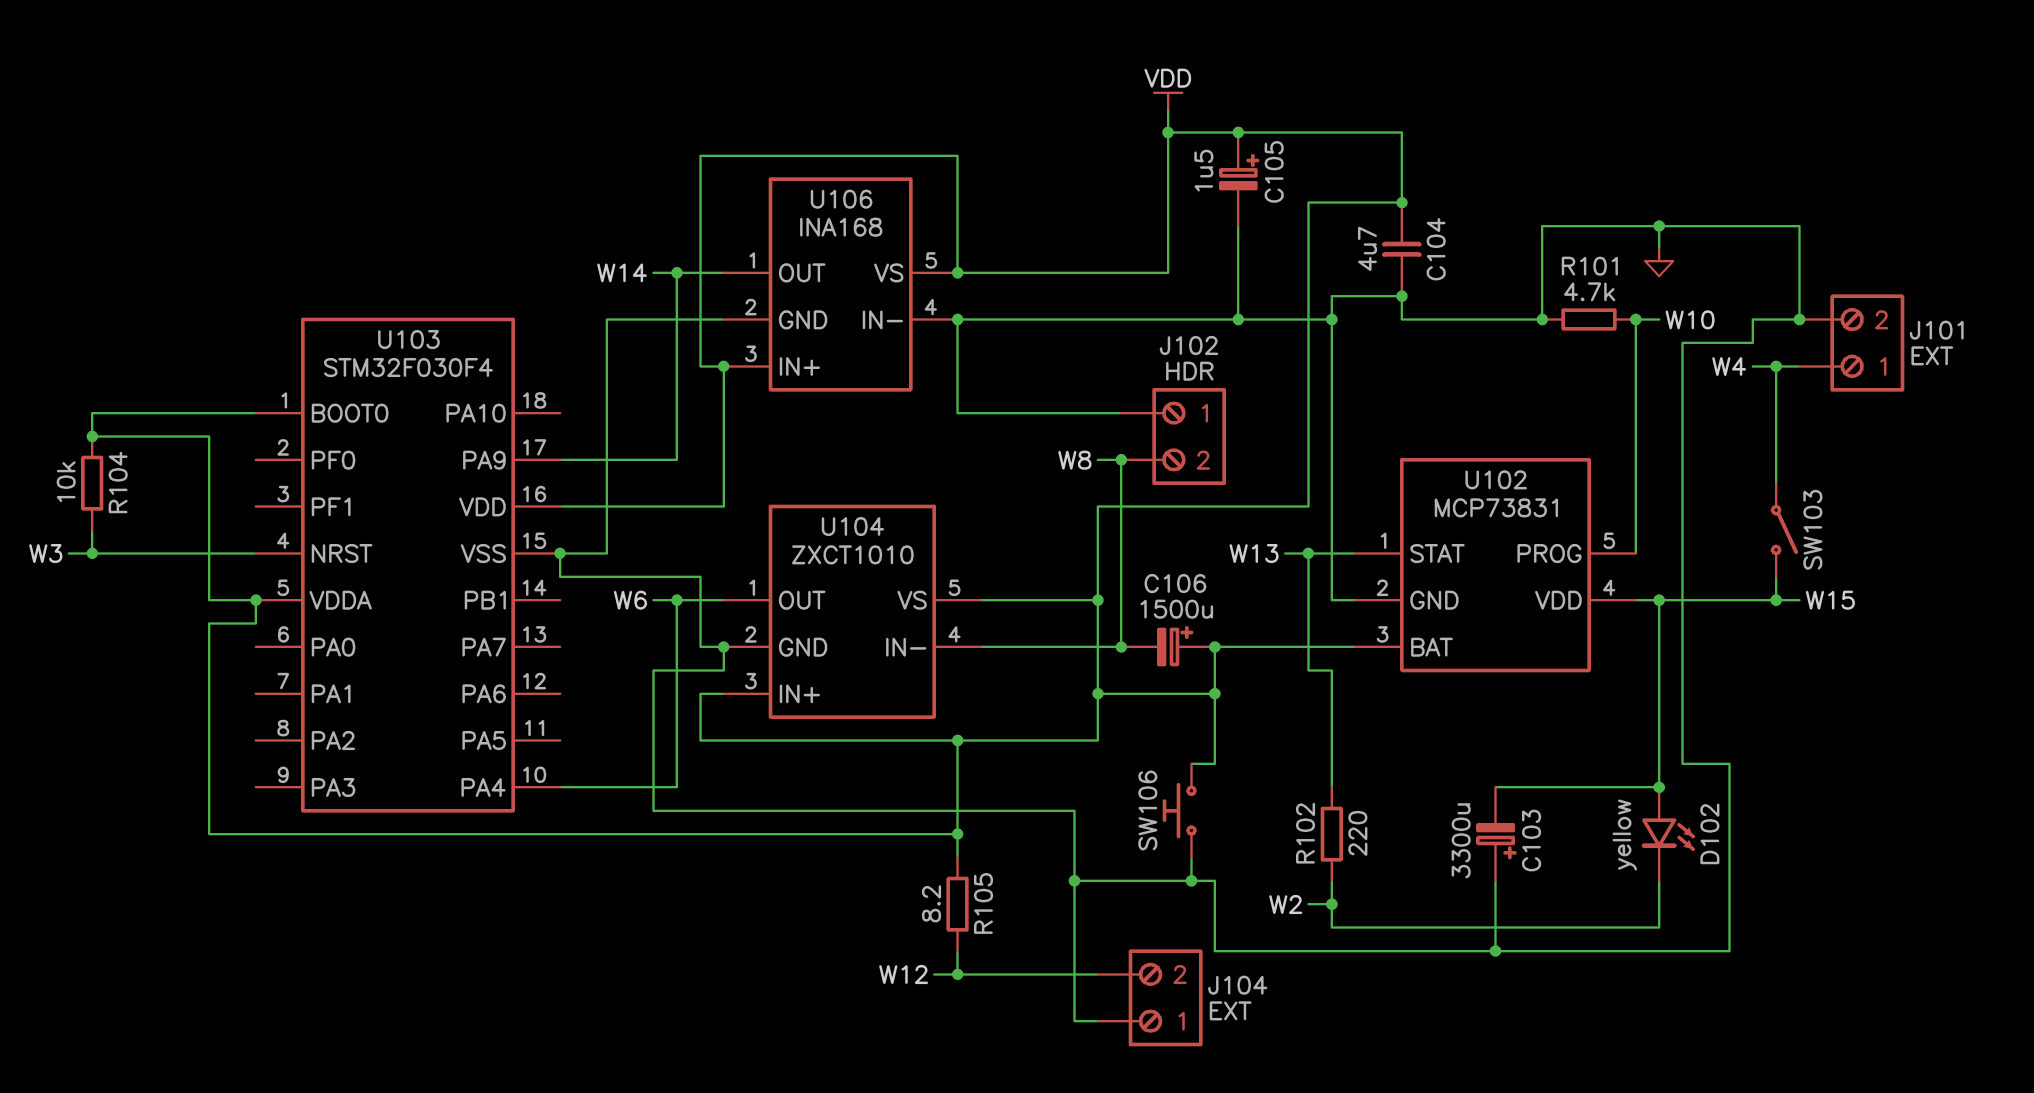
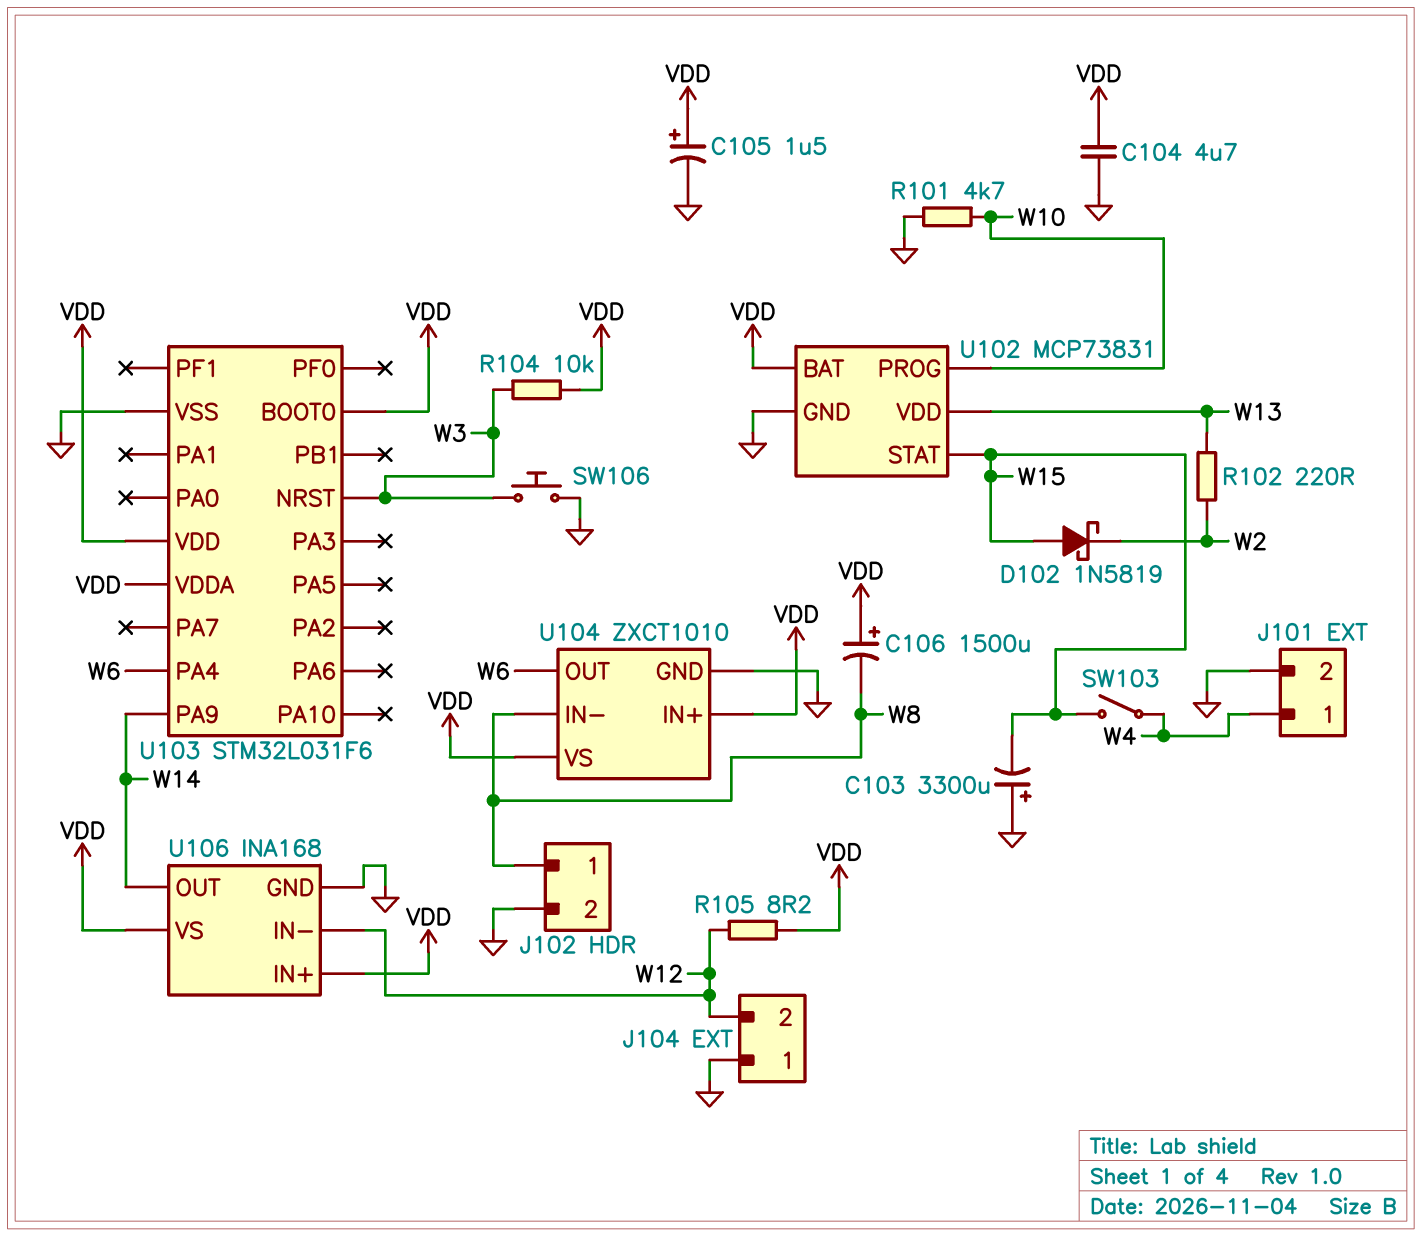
D102: LED yellow (A W15, K W2) -> schottky 1N5819 (A W15, K W2)
J102 pin 1: GND -> W8
J102 pin 2: W8 -> GND
SW106: button (GND, VDD) -> button (GND, W3)
U102 pin STAT: W13 -> W15
U102 pin VDD: W15 -> W13
U103: STM32F030F4 -> STM32L031F6
U106 pin IN-: GND -> W12

